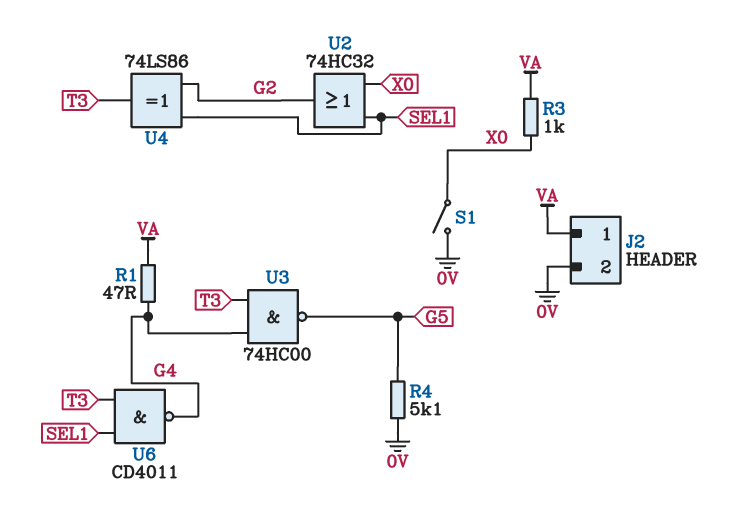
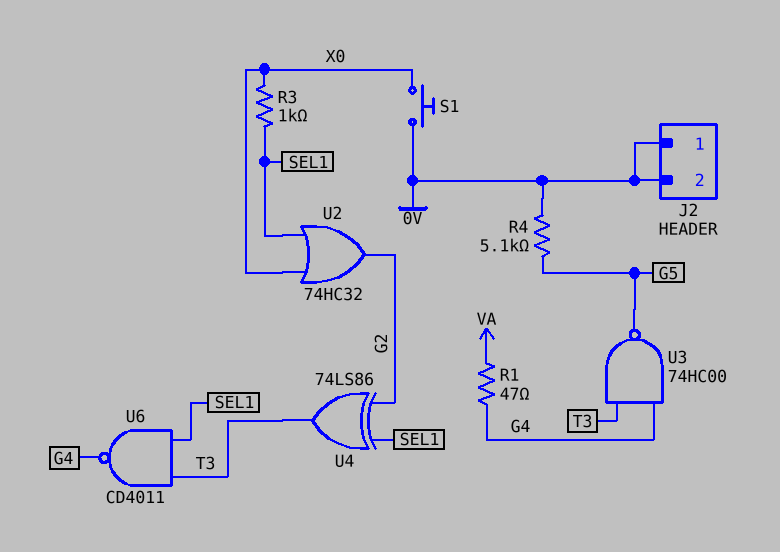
J2 pin 1: VA -> 0V
R3: 1k (VA, X0) -> 1k (SEL1, X0)
S1: switch (0V, X0) -> button (0V, X0)

